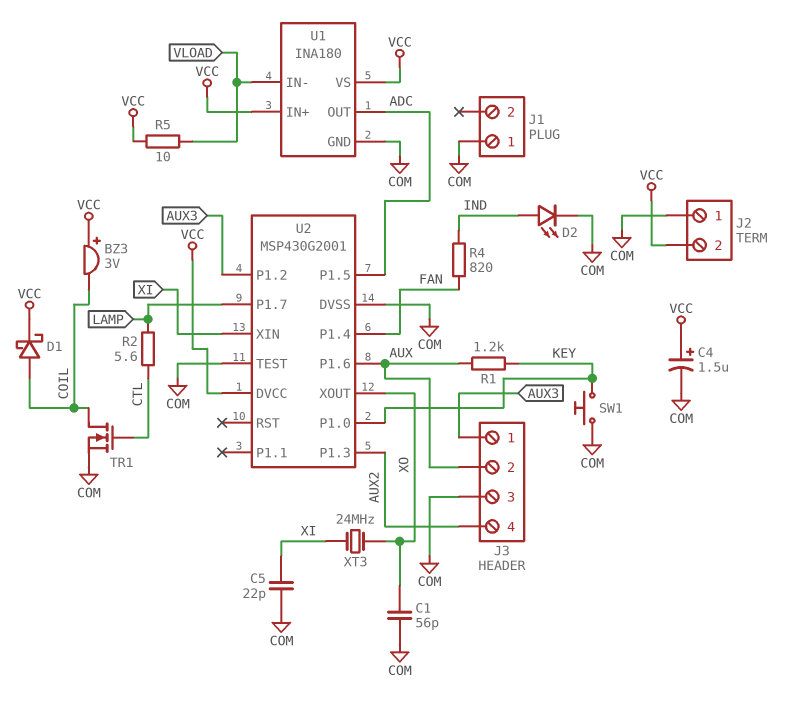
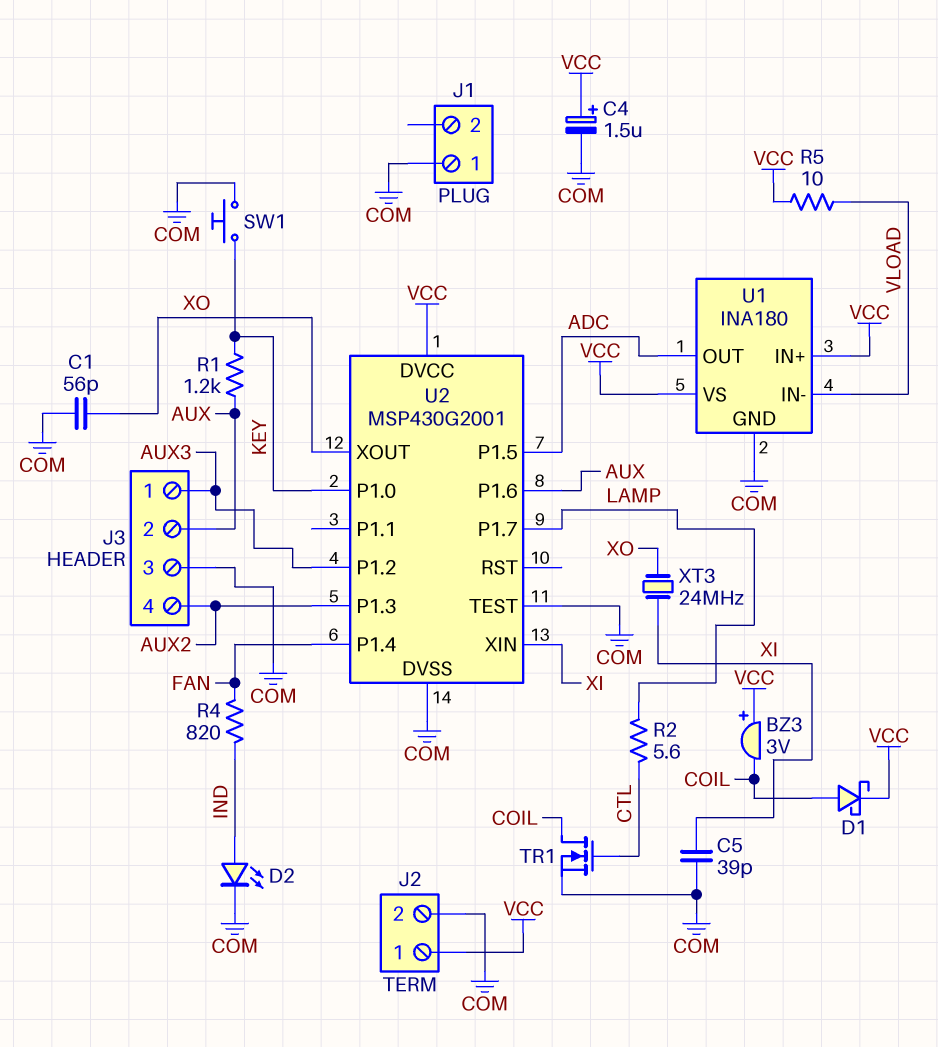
C5: 22pF (COM, XI) -> 39pF (COM, XI)
J2 pin 1: COM -> VCC
J2 pin 2: VCC -> COM

